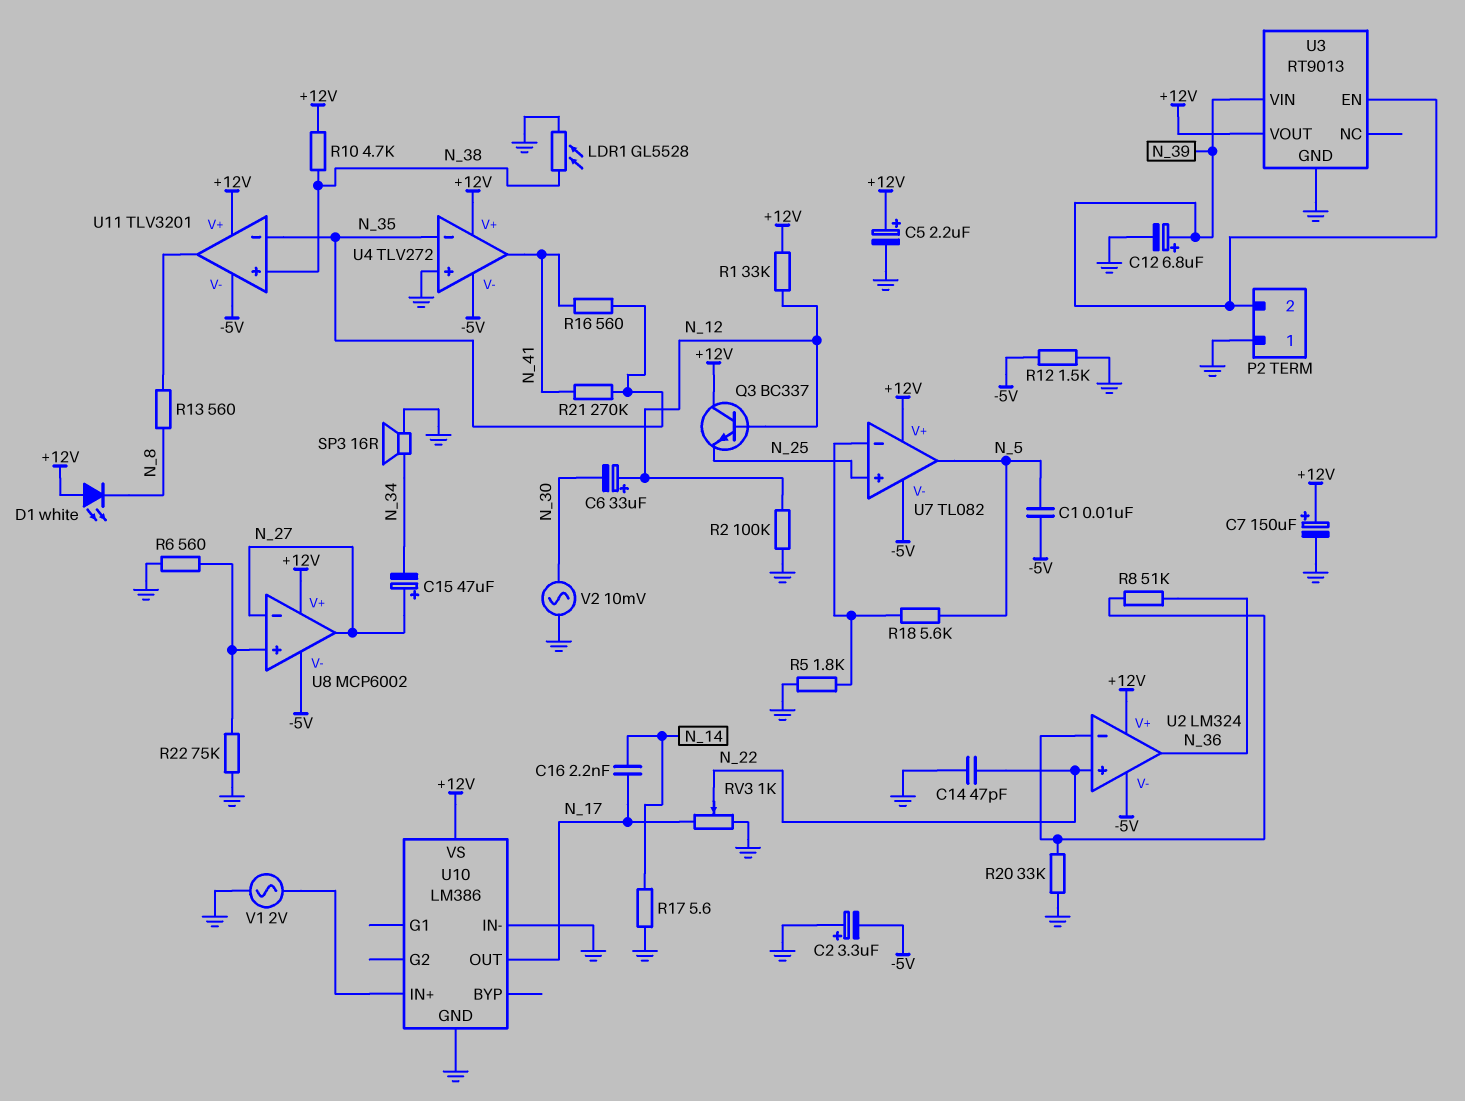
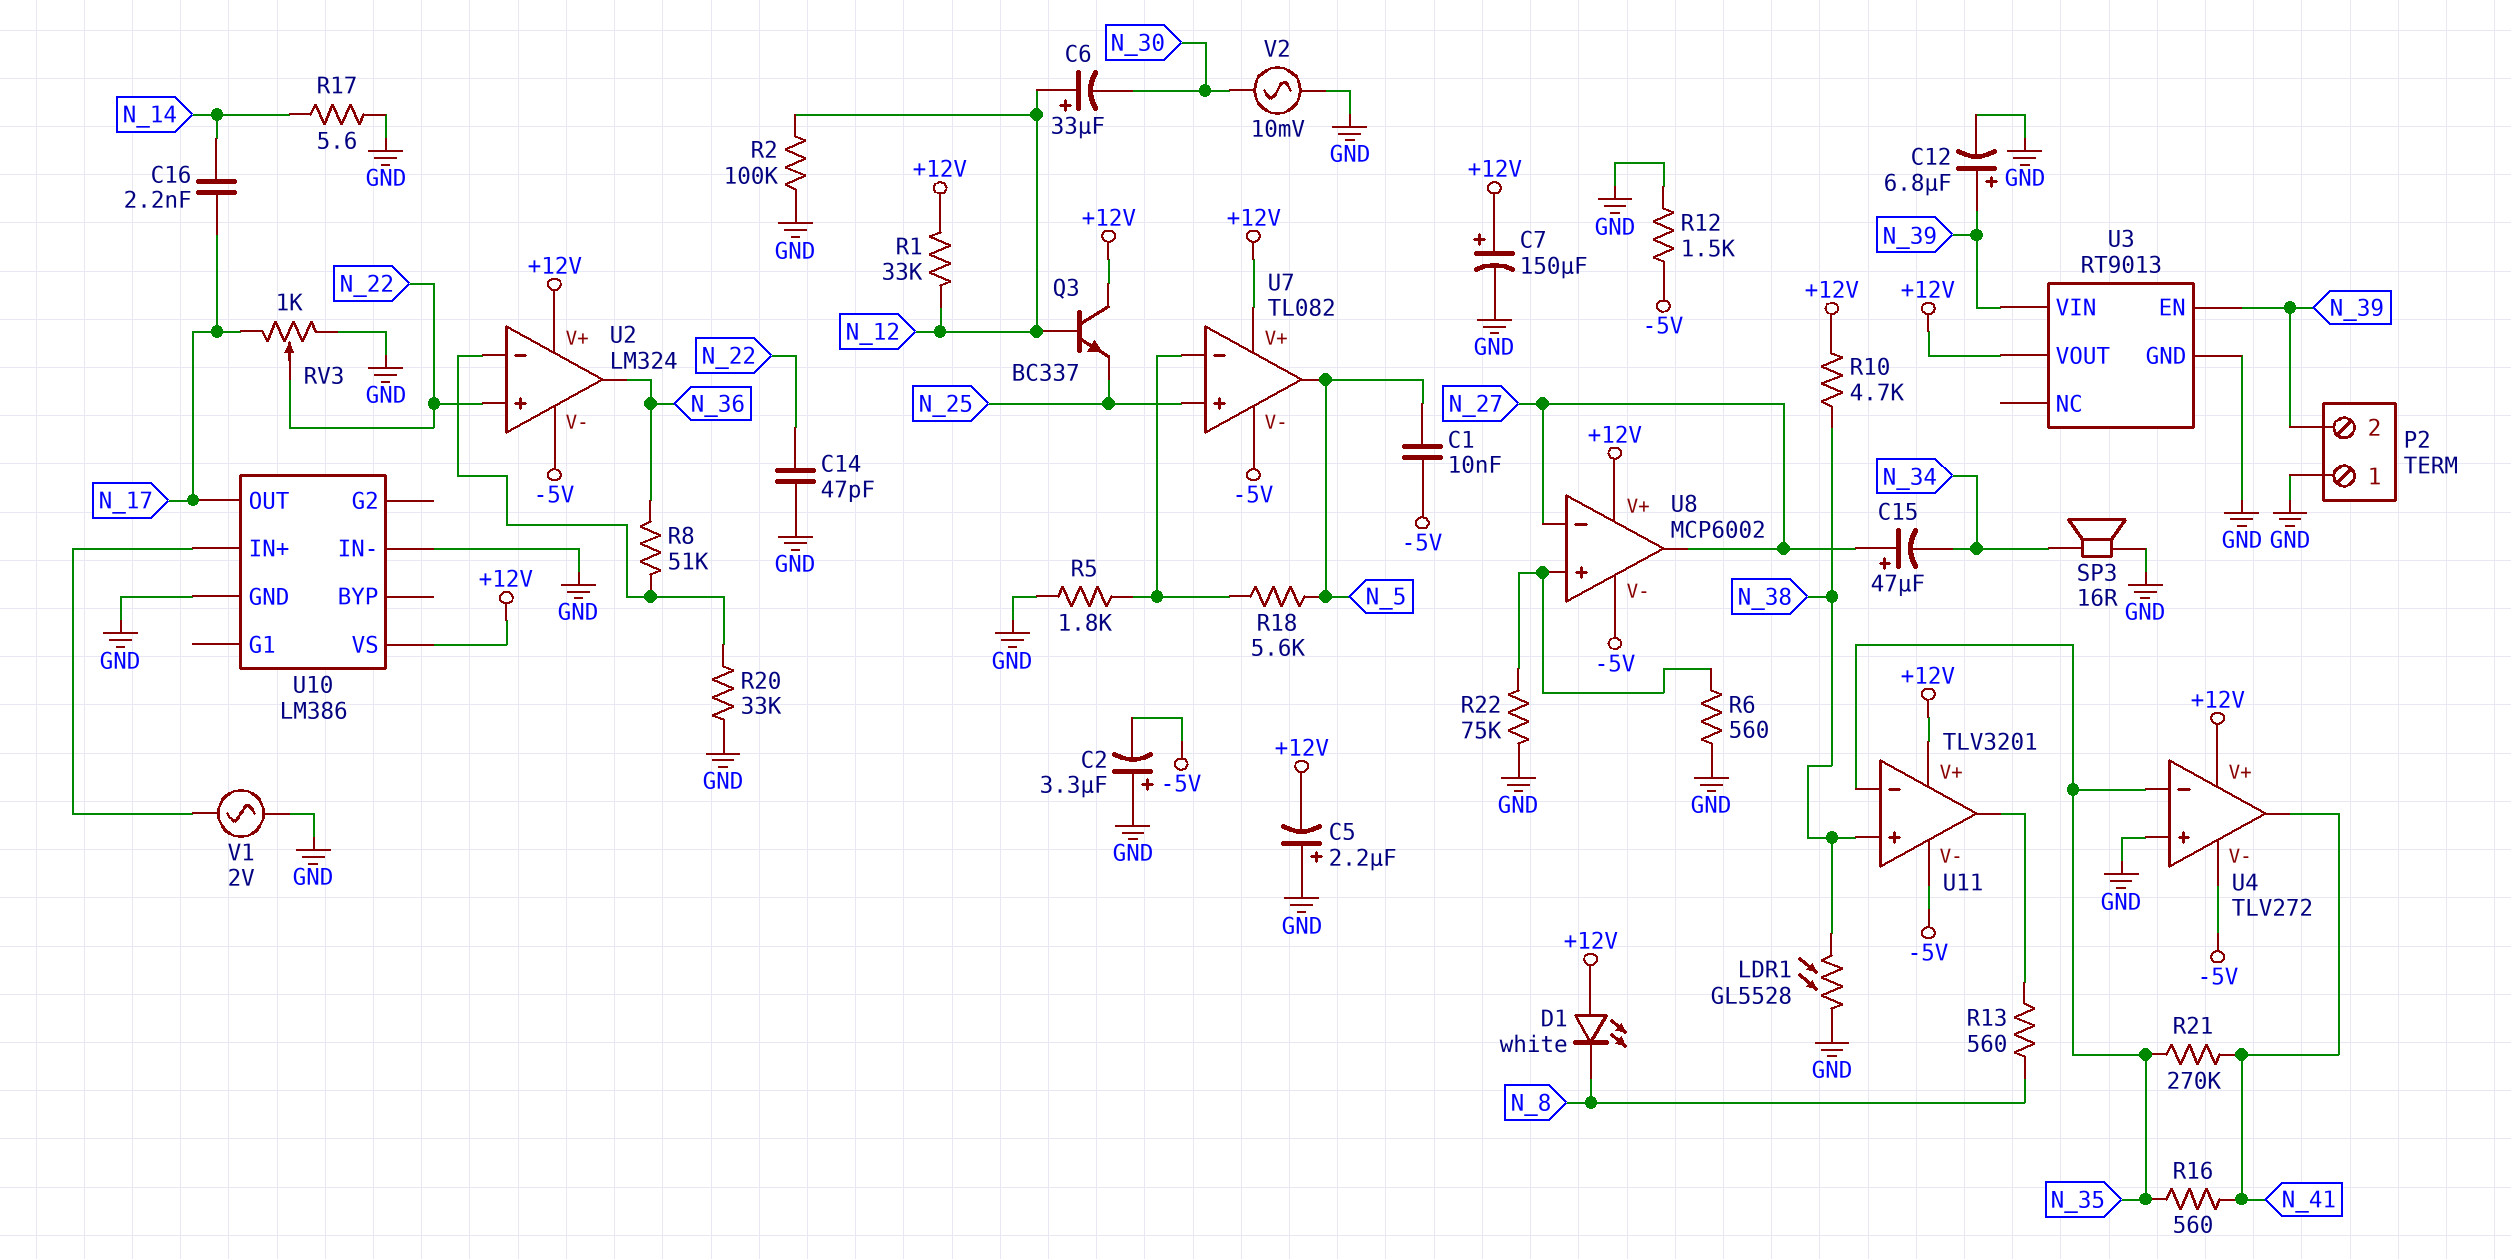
C5: 2.2uF (plus +12V, minus GND) -> 2.2uF (plus GND, minus +12V)

